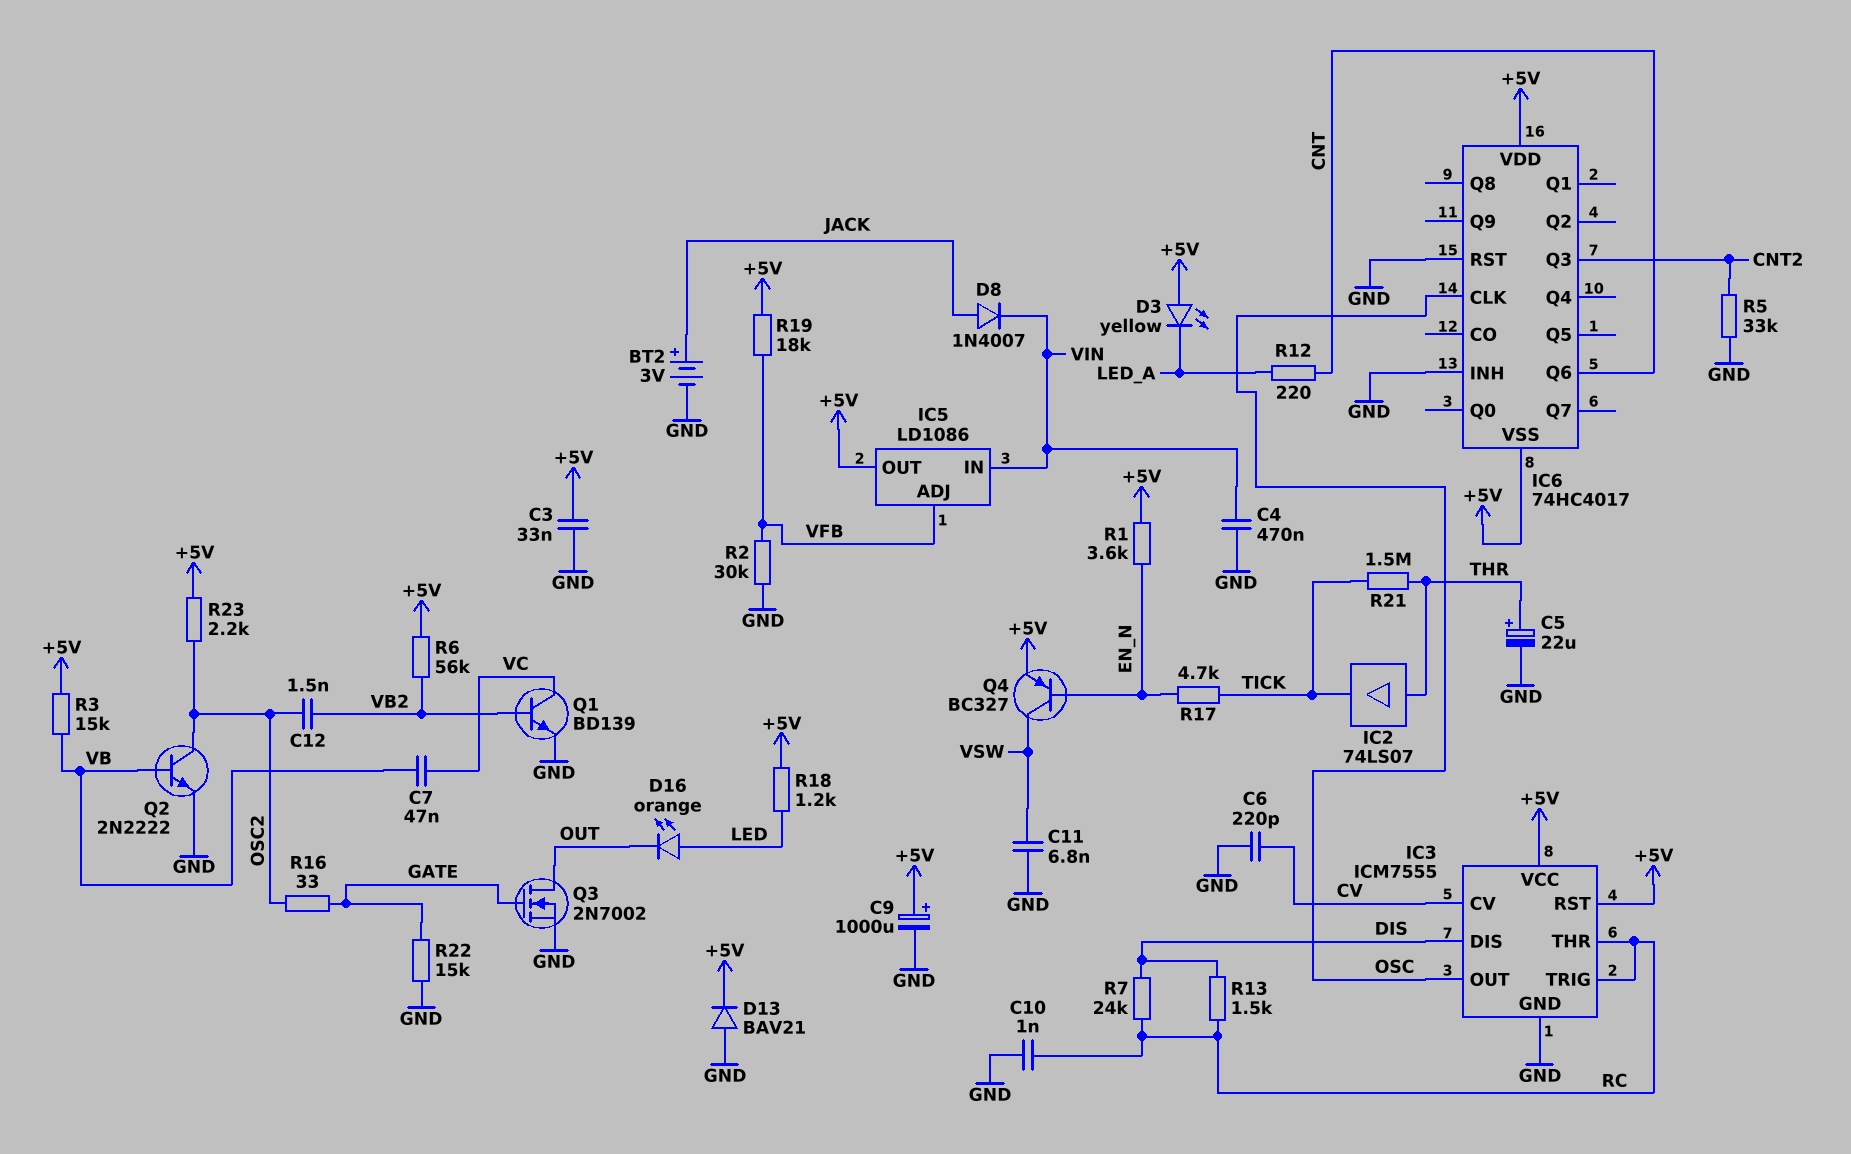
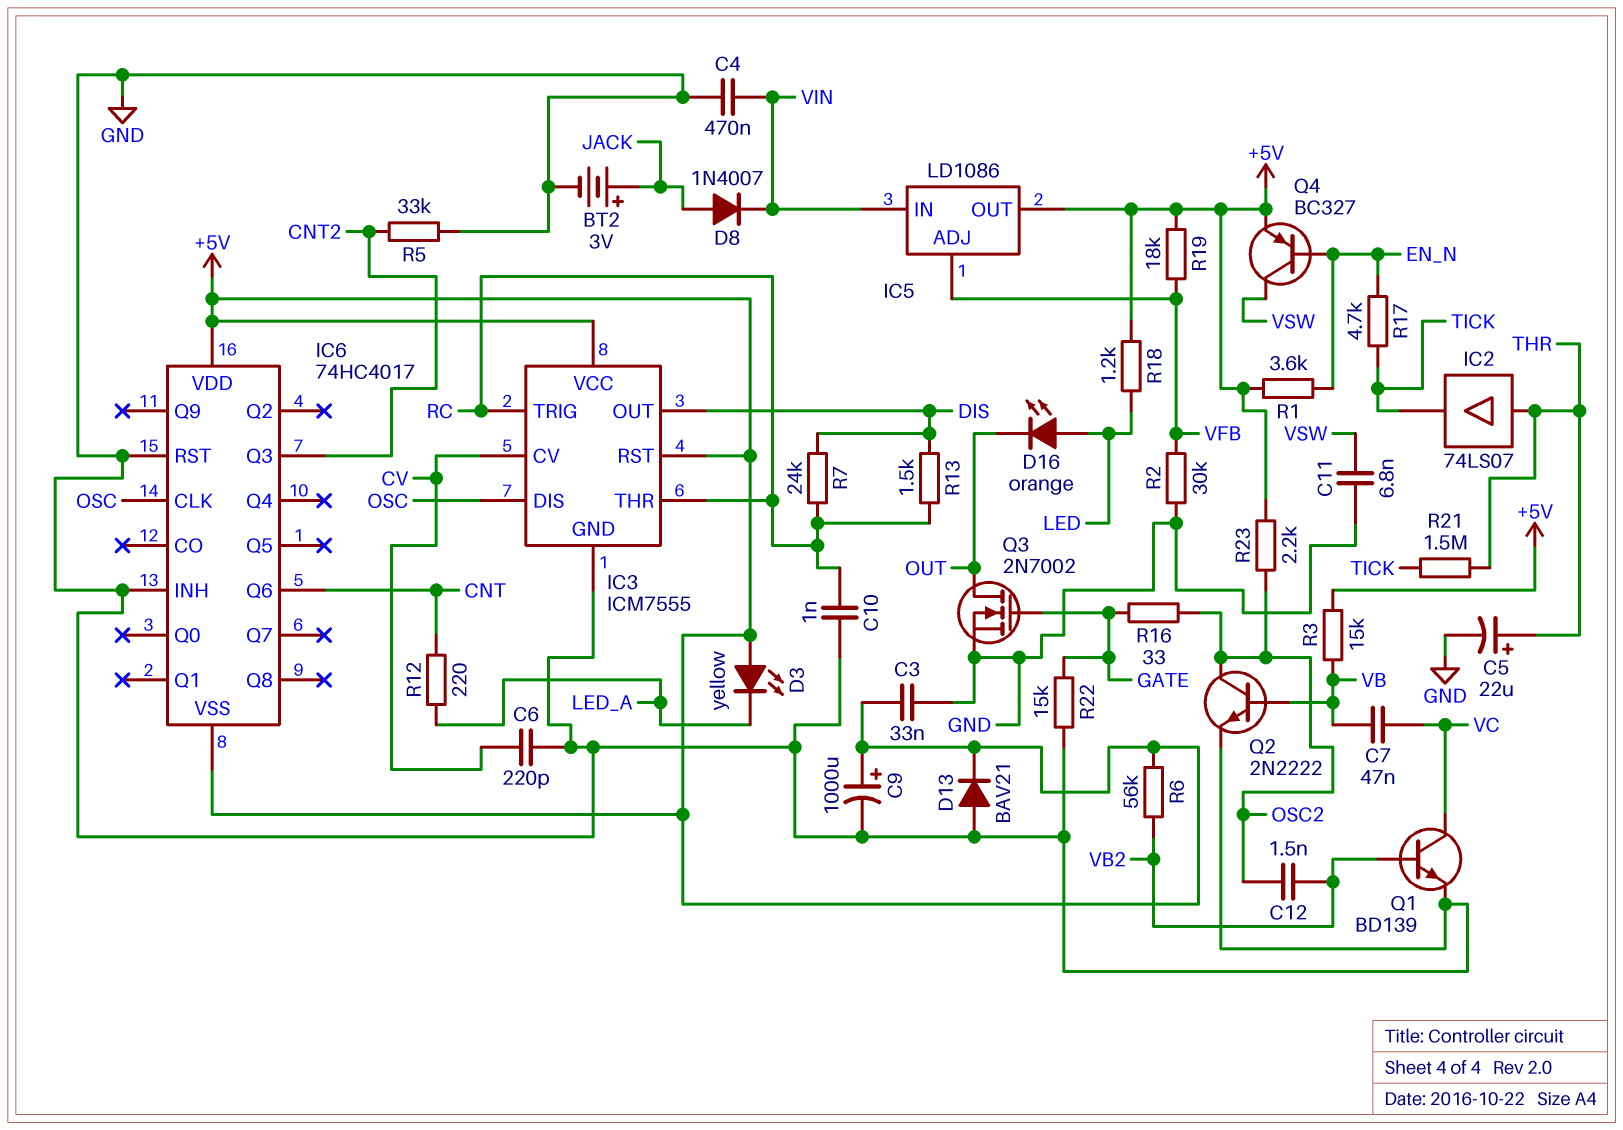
IC3 pin DIS: DIS -> OSC
IC3 pin OUT: OSC -> DIS

